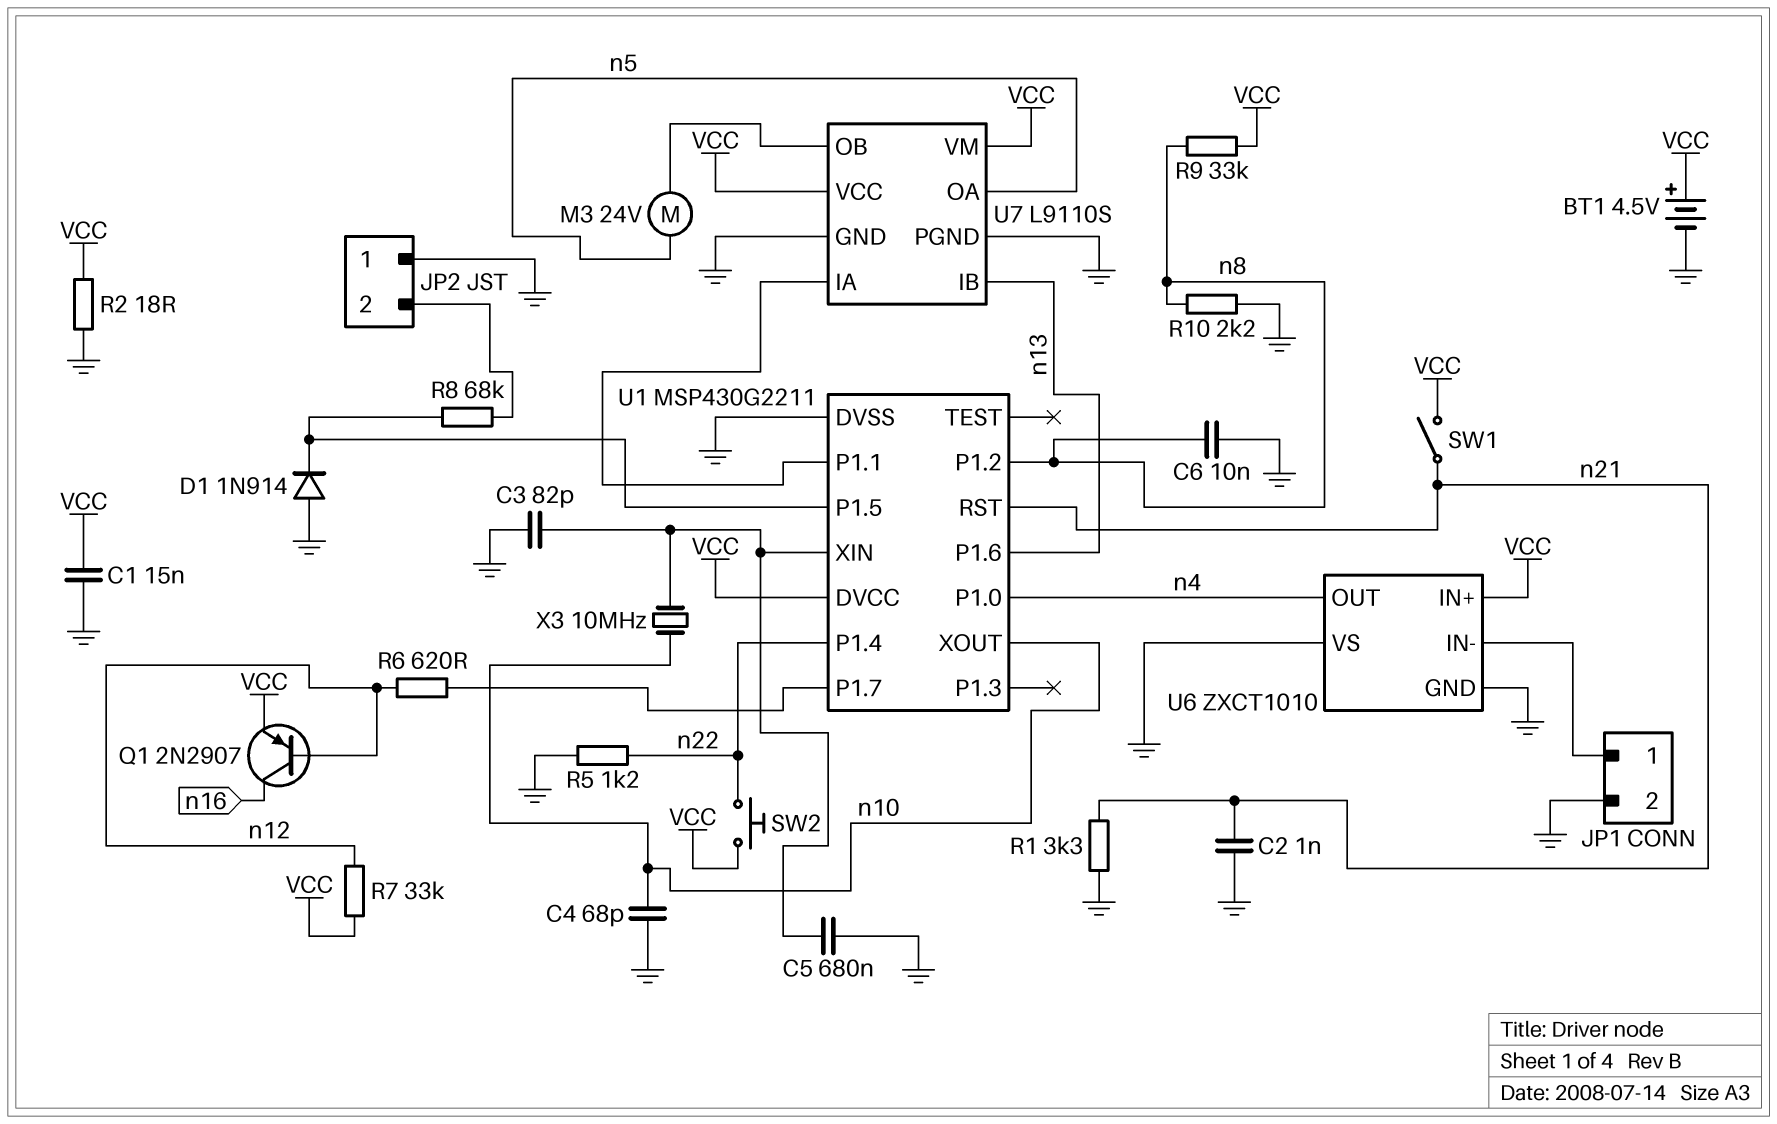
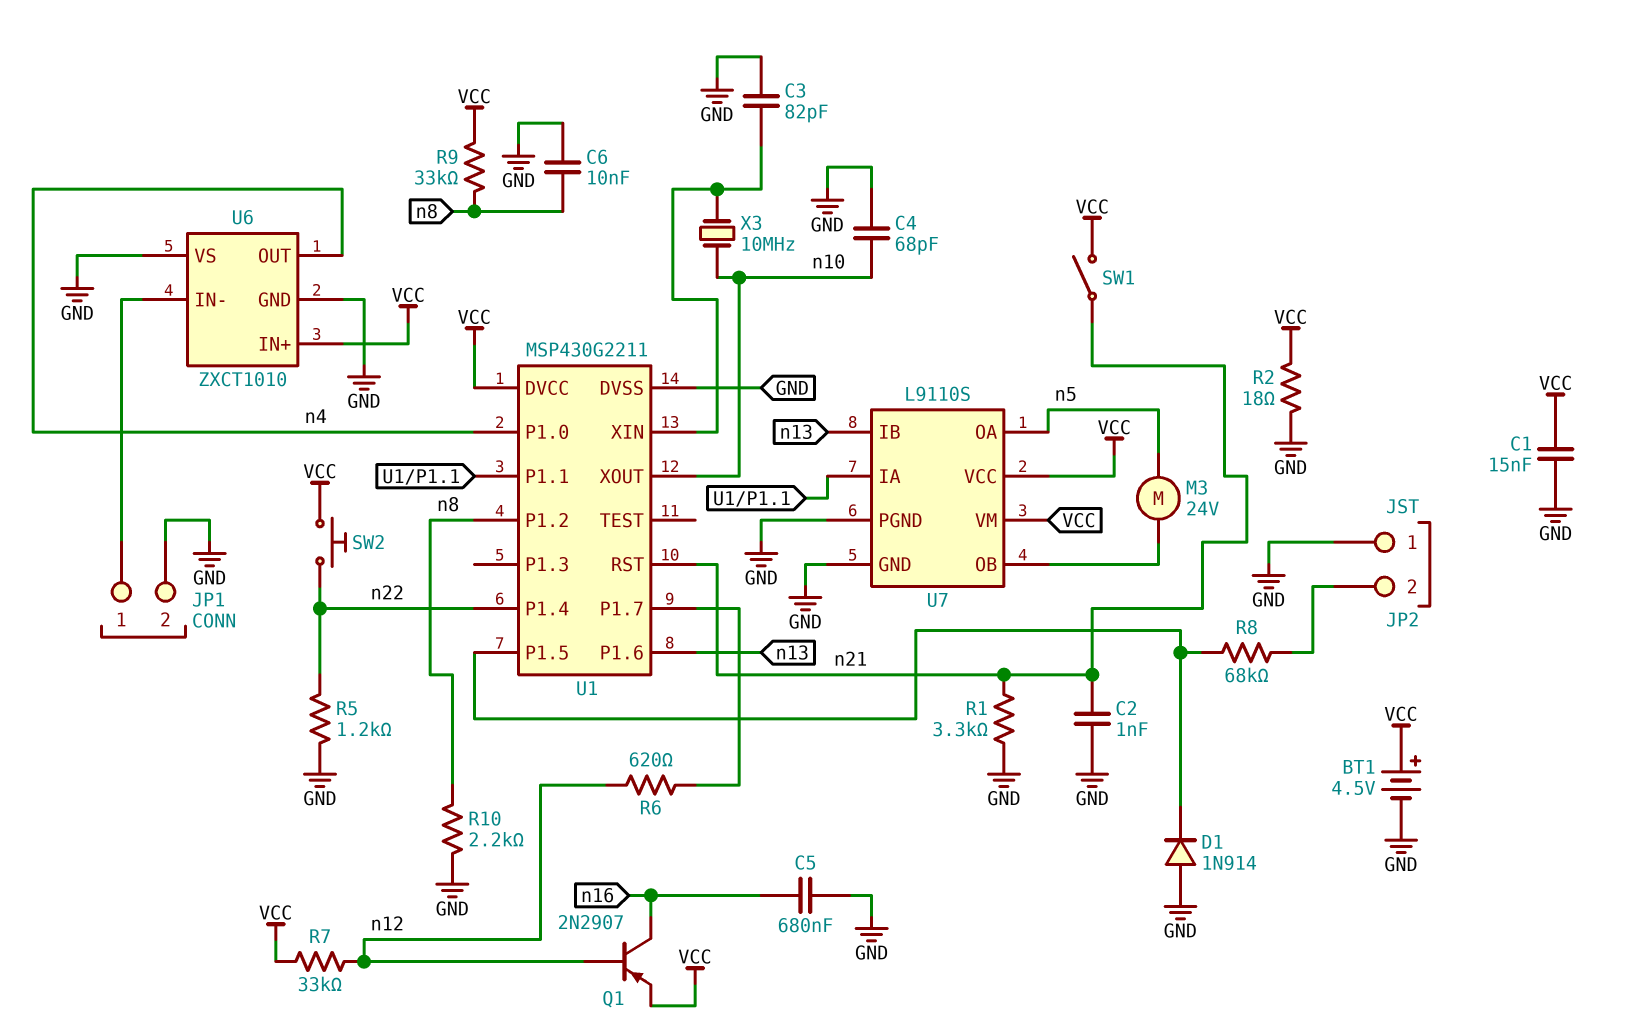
C5: 680nF (GND, U1/XIN) -> 680nF (GND, n16)

